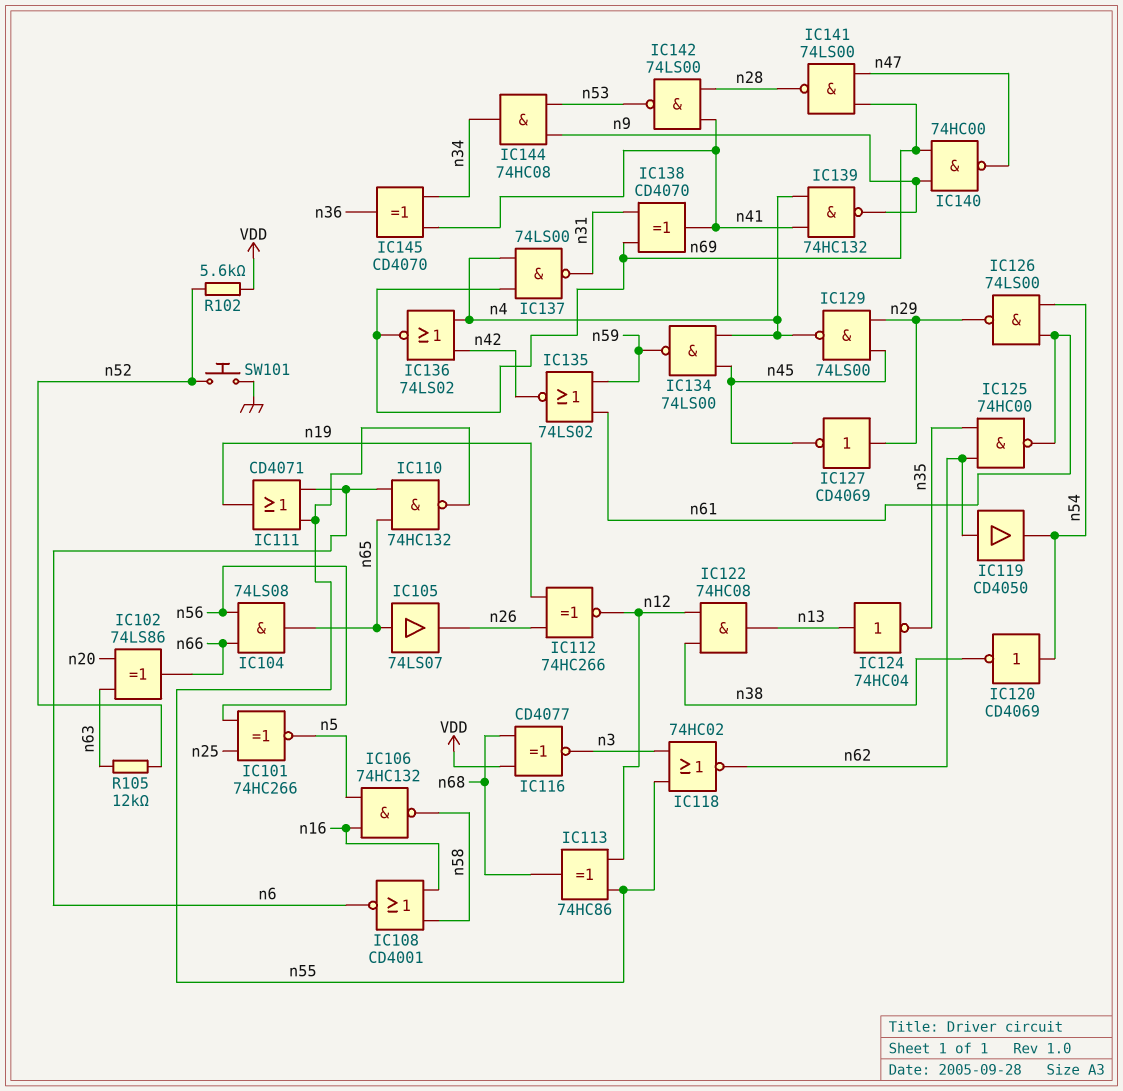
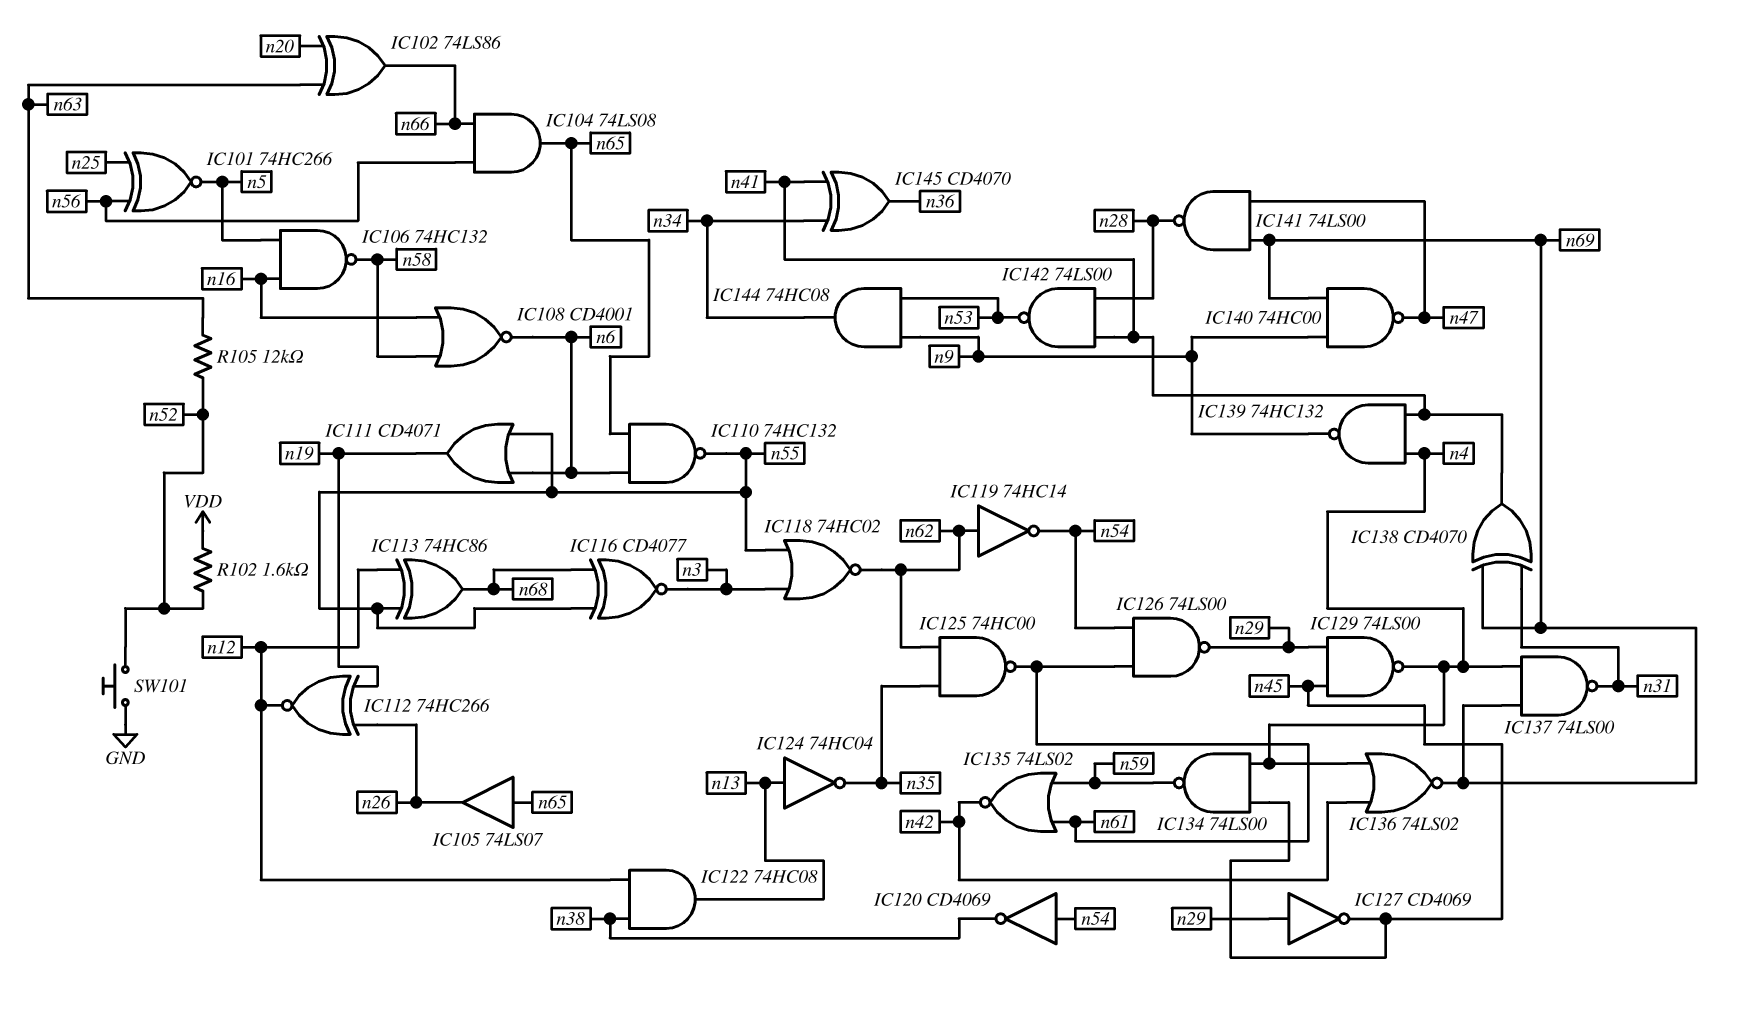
IC116: XNOR CD4077 (in VDD, in n68, out n3) -> XNOR CD4077 (in n55, in n68, out n3)
IC119: buffer CD4050 (in n62, out n54) -> NOT 74HC14 (in n62, out n54)
R102: 5.6k (VDD, n52) -> 1.6k (VDD, n52)

